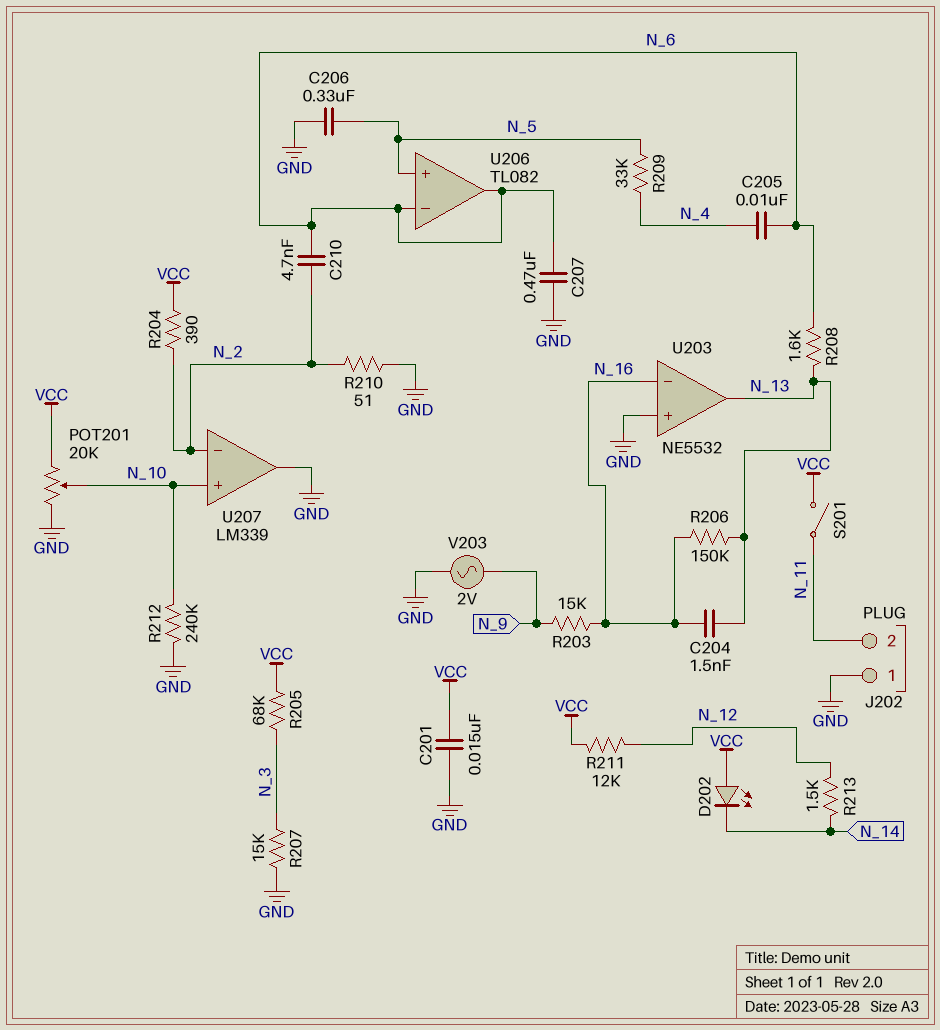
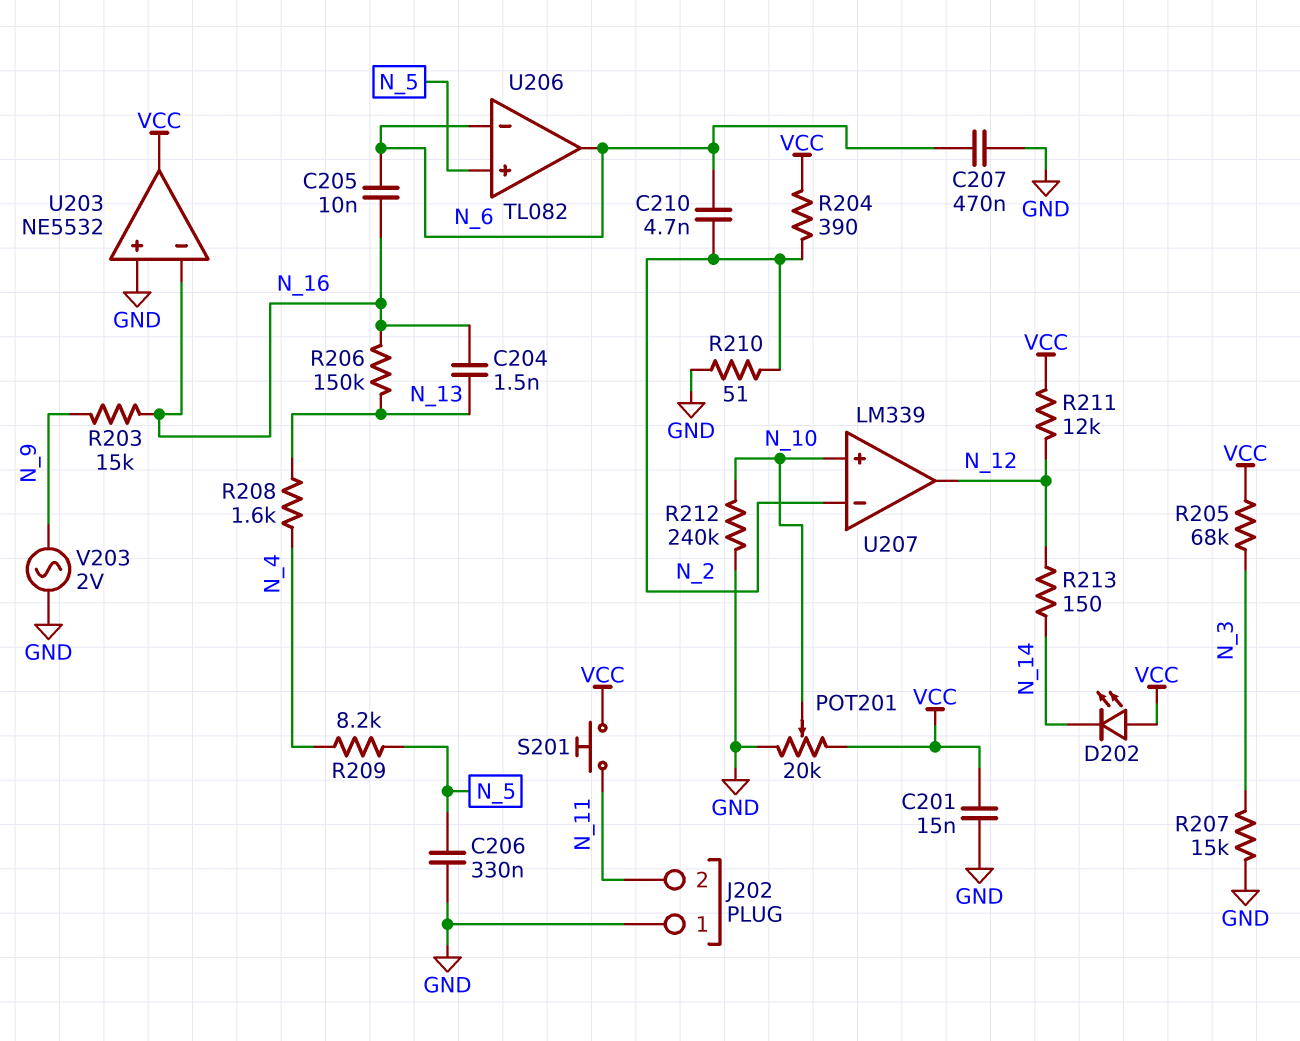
C205: 10nF (N_4, N_6) -> 10nF (N_6, N_16)
R208: 1.6k (N_6, N_13) -> 1.6k (N_4, N_13)
R209: 33k (N_4, N_5) -> 8.2k (N_4, N_5)
R213: 1.5k (N_12, N_14) -> 150 (N_12, N_14)
S201: switch (N_11, VCC) -> button (N_11, VCC)
U203 pin out: N_13 -> VCC
U207 pin out: GND -> N_12

